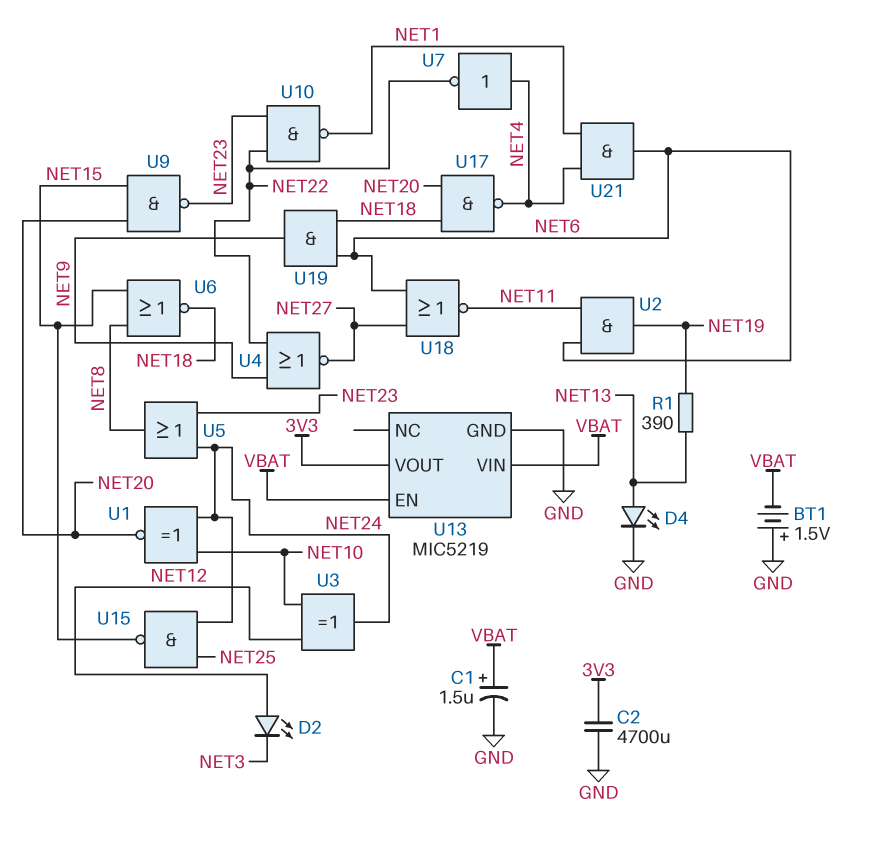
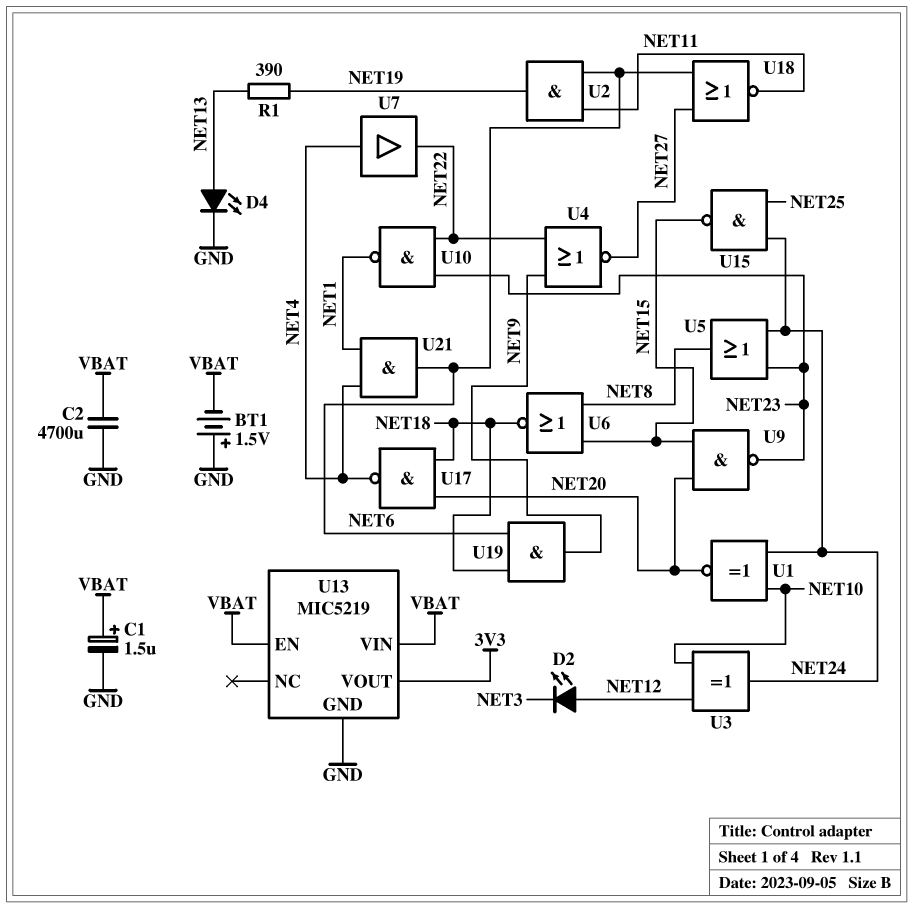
C2: 4700uF (3V3, GND) -> 4700uF (GND, VBAT)
U7: NOT (in NET4, out NET22) -> buffer (in NET4, out NET22)

